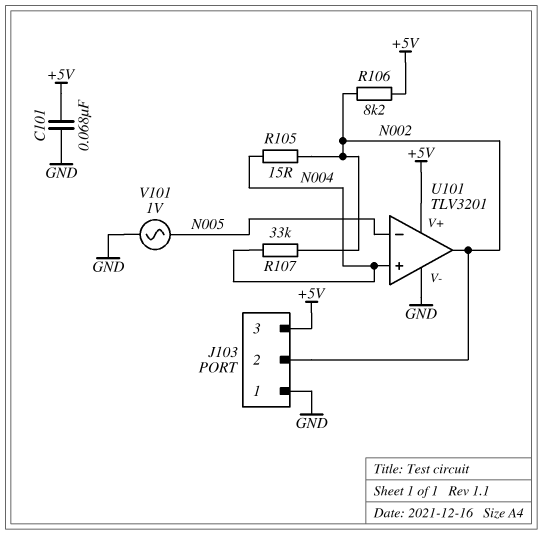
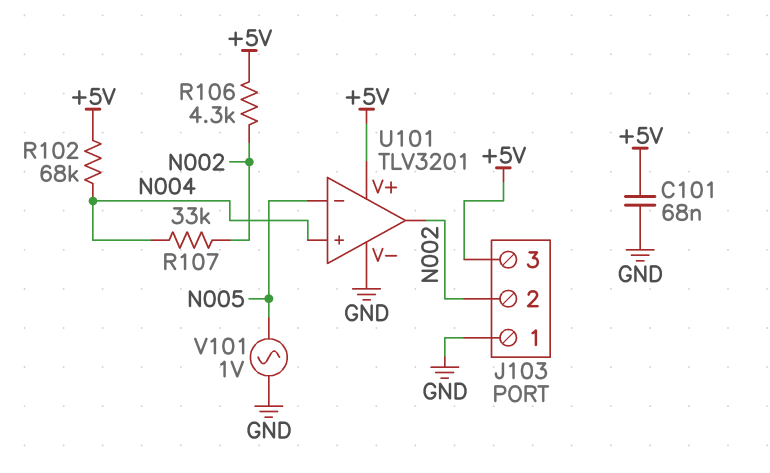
R102: none -> 68k (+5V, N004)
R105: 15 (N002, N004) -> none
R106: 8.2k (+5V, N002) -> 4.3k (+5V, N002)

